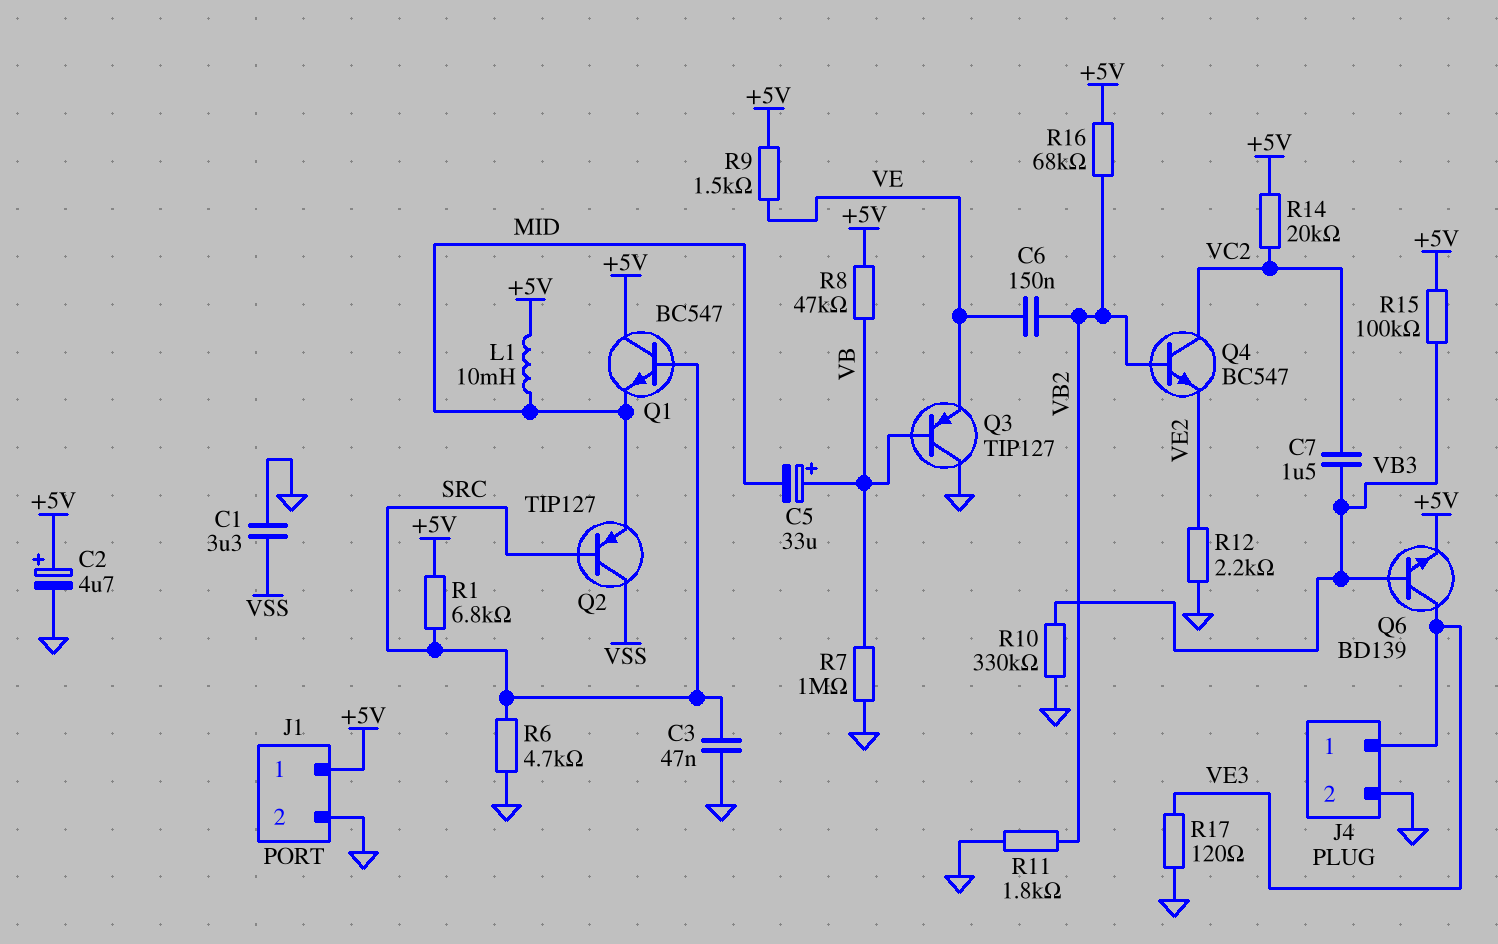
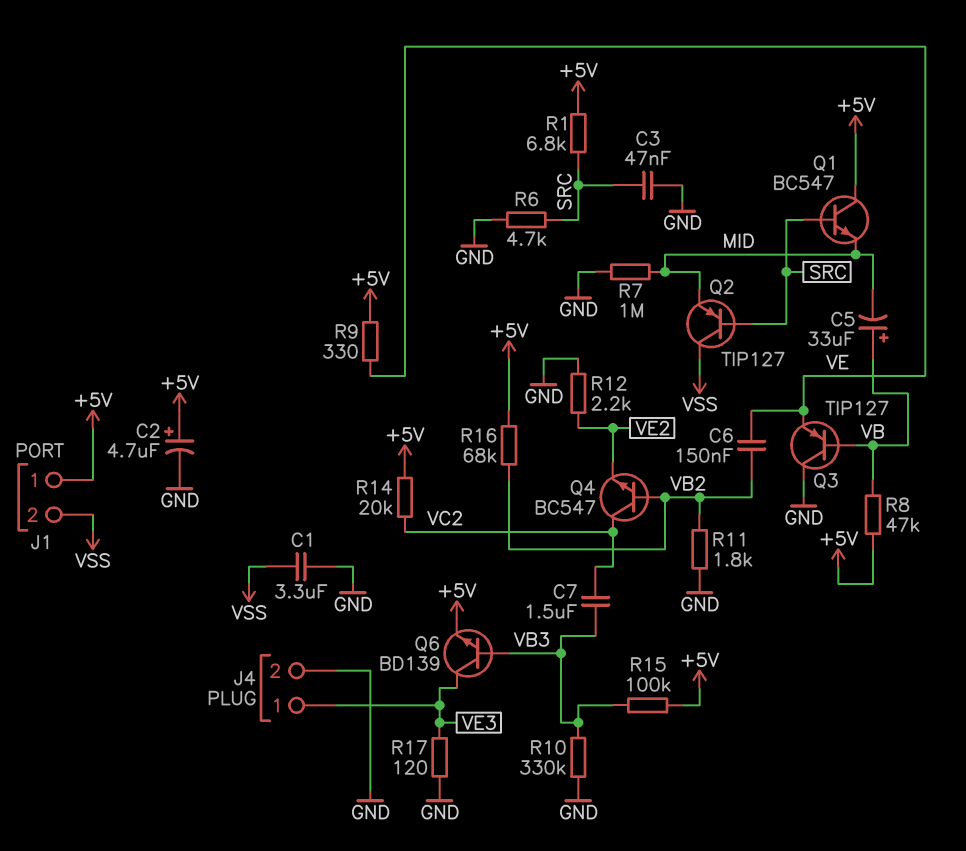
J1 pin 2: GND -> VSS
L1: 10mH (+5V, MID) -> none
R7: 1M (GND, VB) -> 1M (GND, MID)
R9: 1.5k (+5V, VE) -> 330 (+5V, VE)

